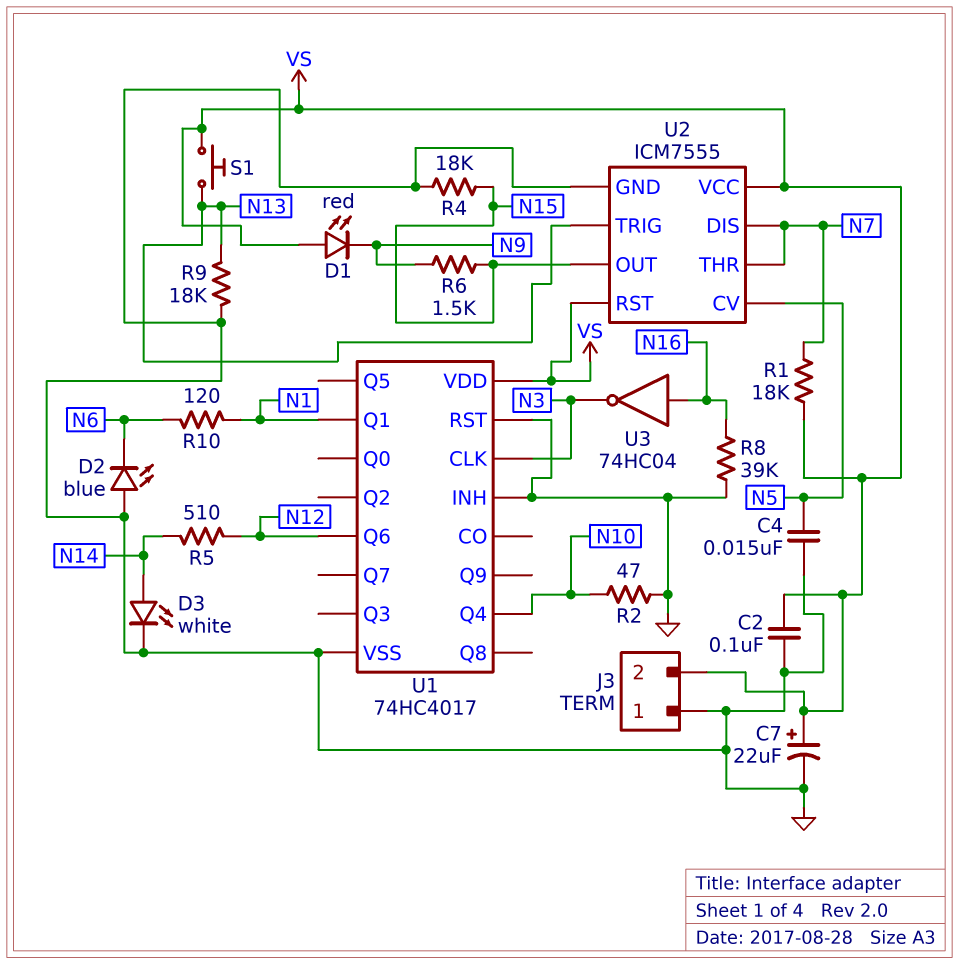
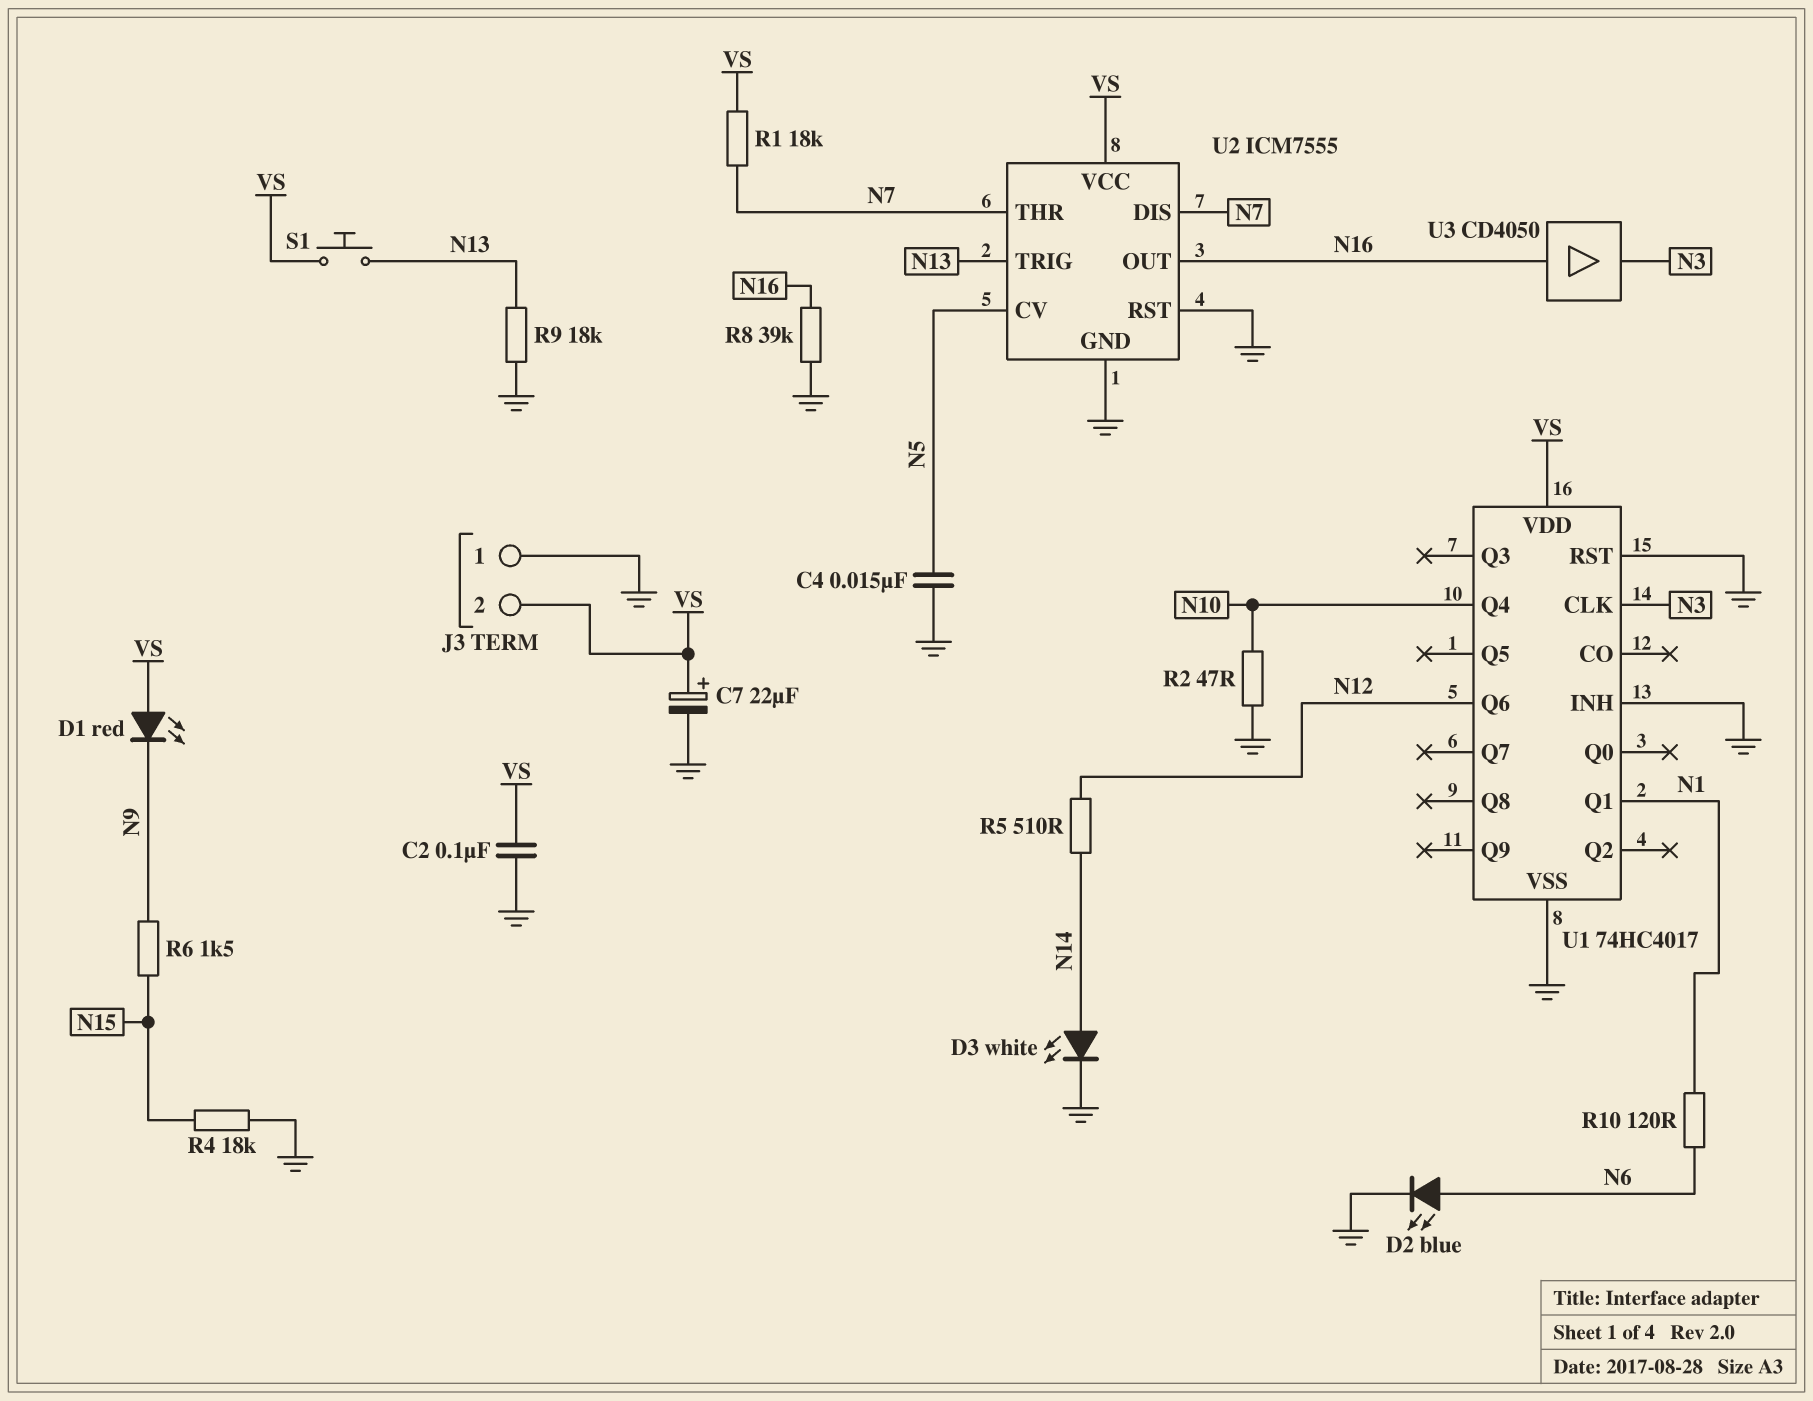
D2: LED blue (A GND, K N6) -> LED blue (A N6, K GND)
U2 pin OUT: N15 -> N16
U2 pin RST: VS -> GND
U3: NOT 74HC04 (in N16, out N3) -> buffer CD4050 (in N16, out N3)

